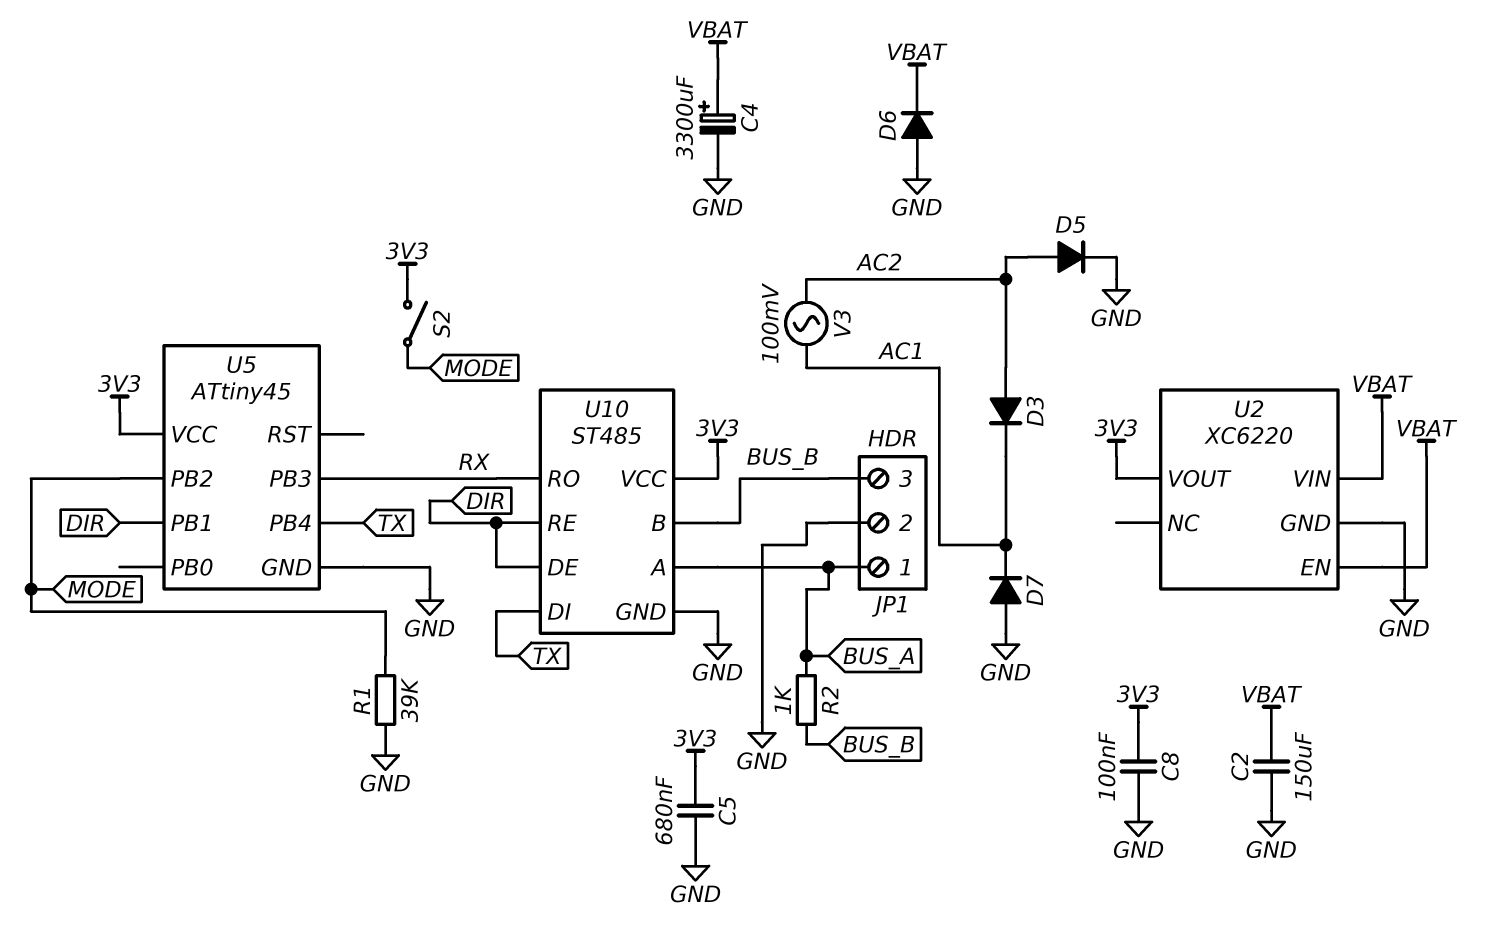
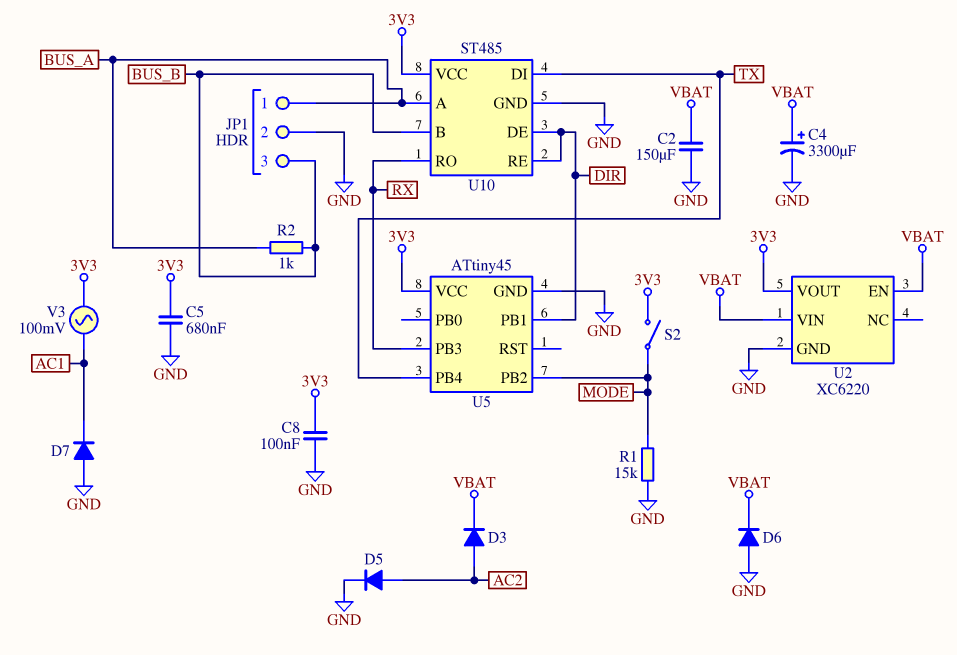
D3: diode (A AC2, K AC1) -> diode (A AC2, K VBAT)
R1: 39k (GND, MODE) -> 15k (GND, MODE)
V3: AC 100mV (AC1, AC2) -> AC 100mV (3V3, AC1)

